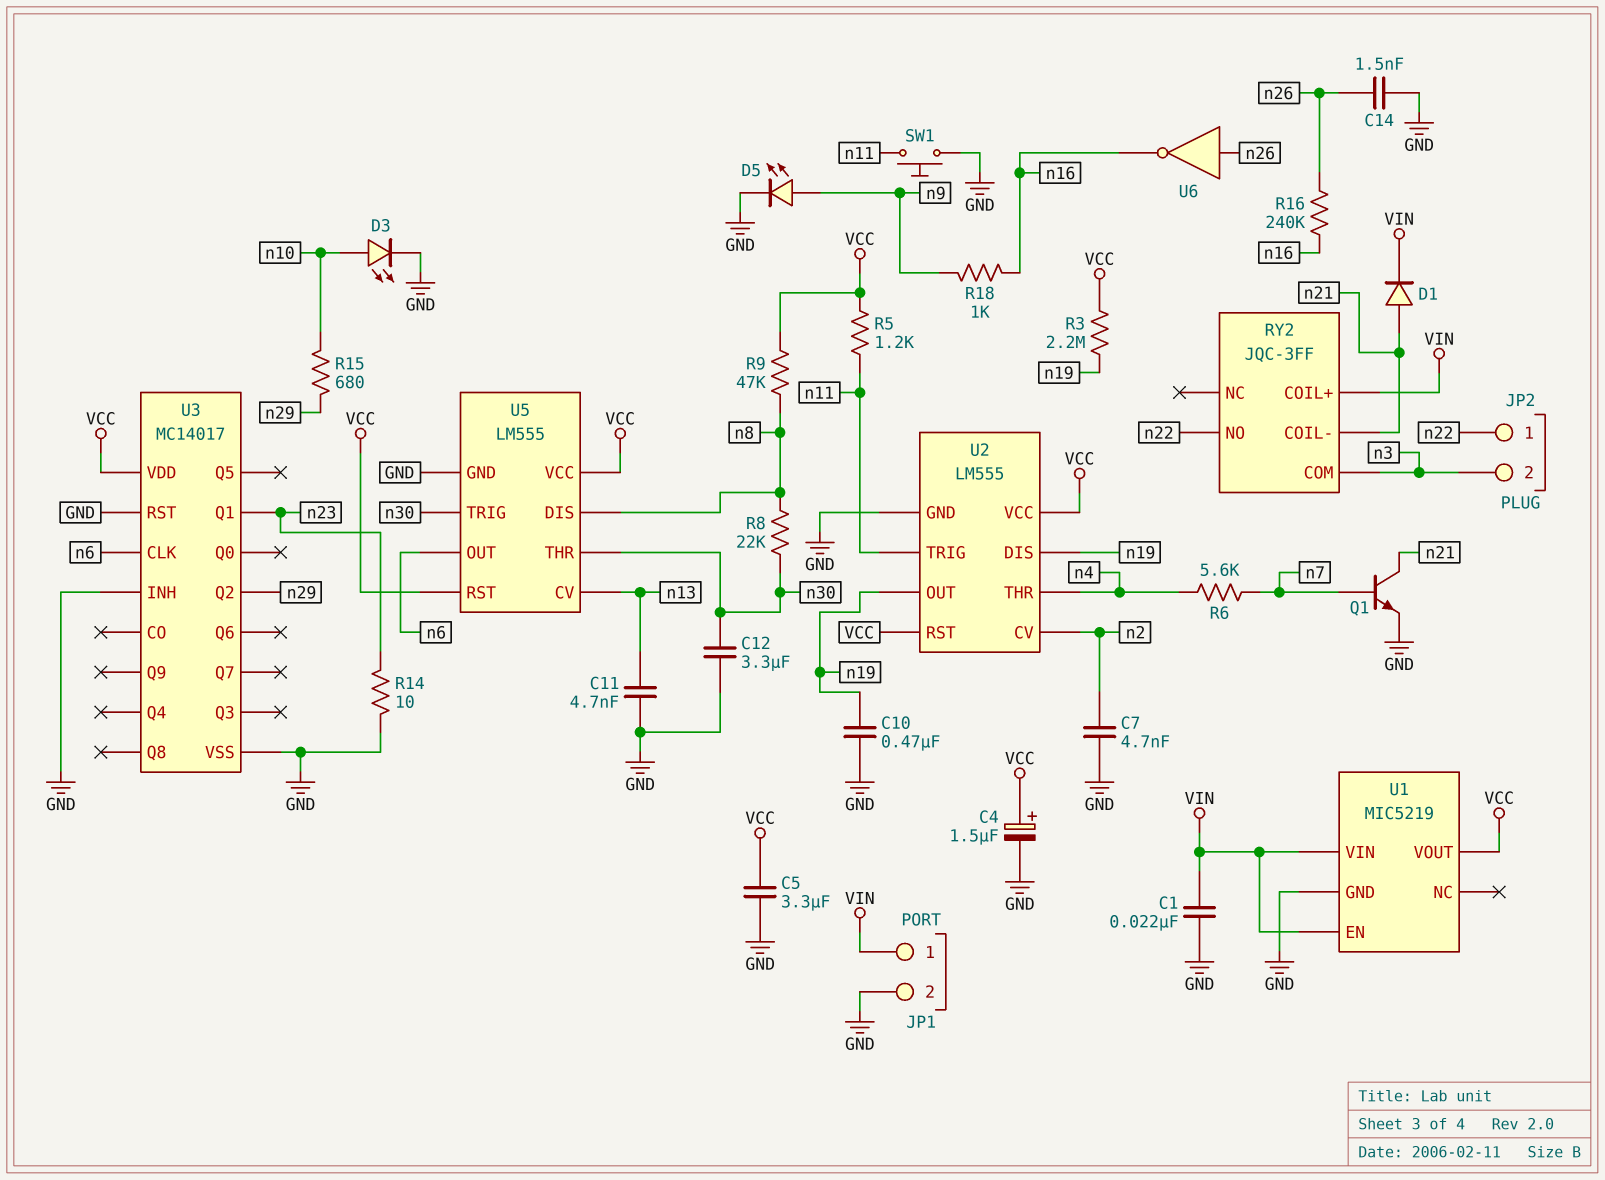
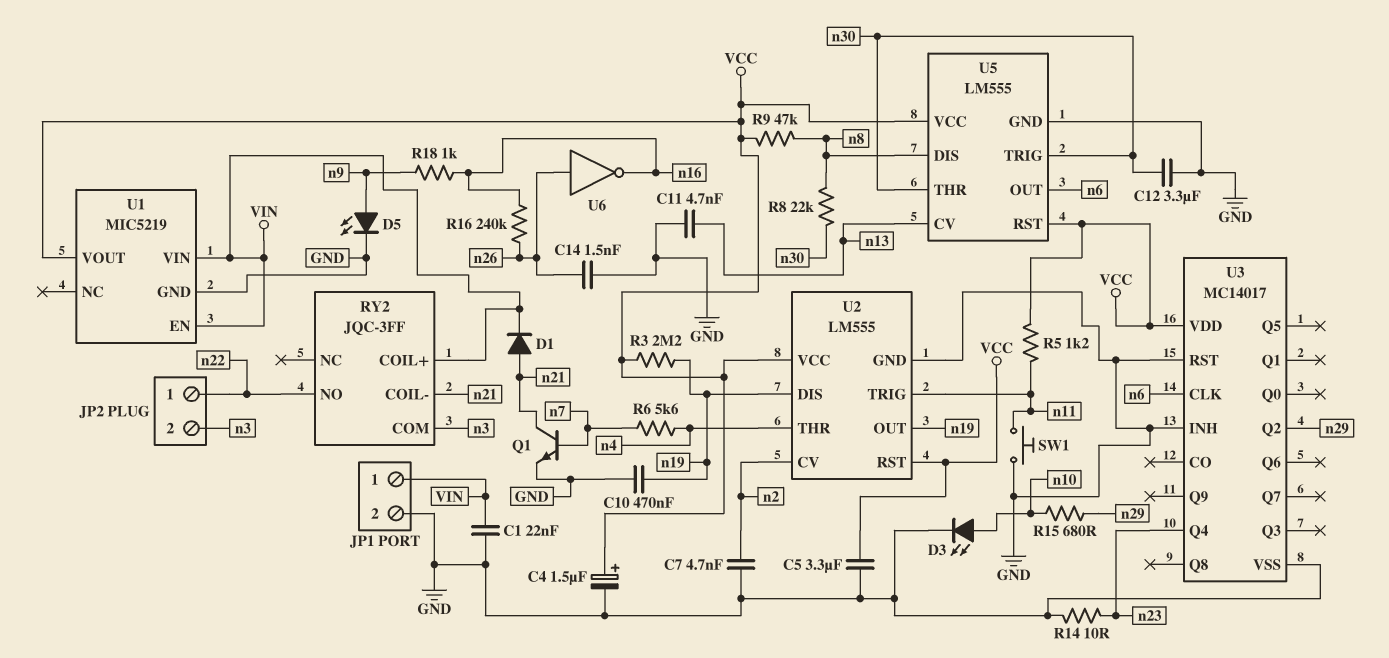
U3 pin Q1: n23 -> none
U3 pin Q4: none -> n23

